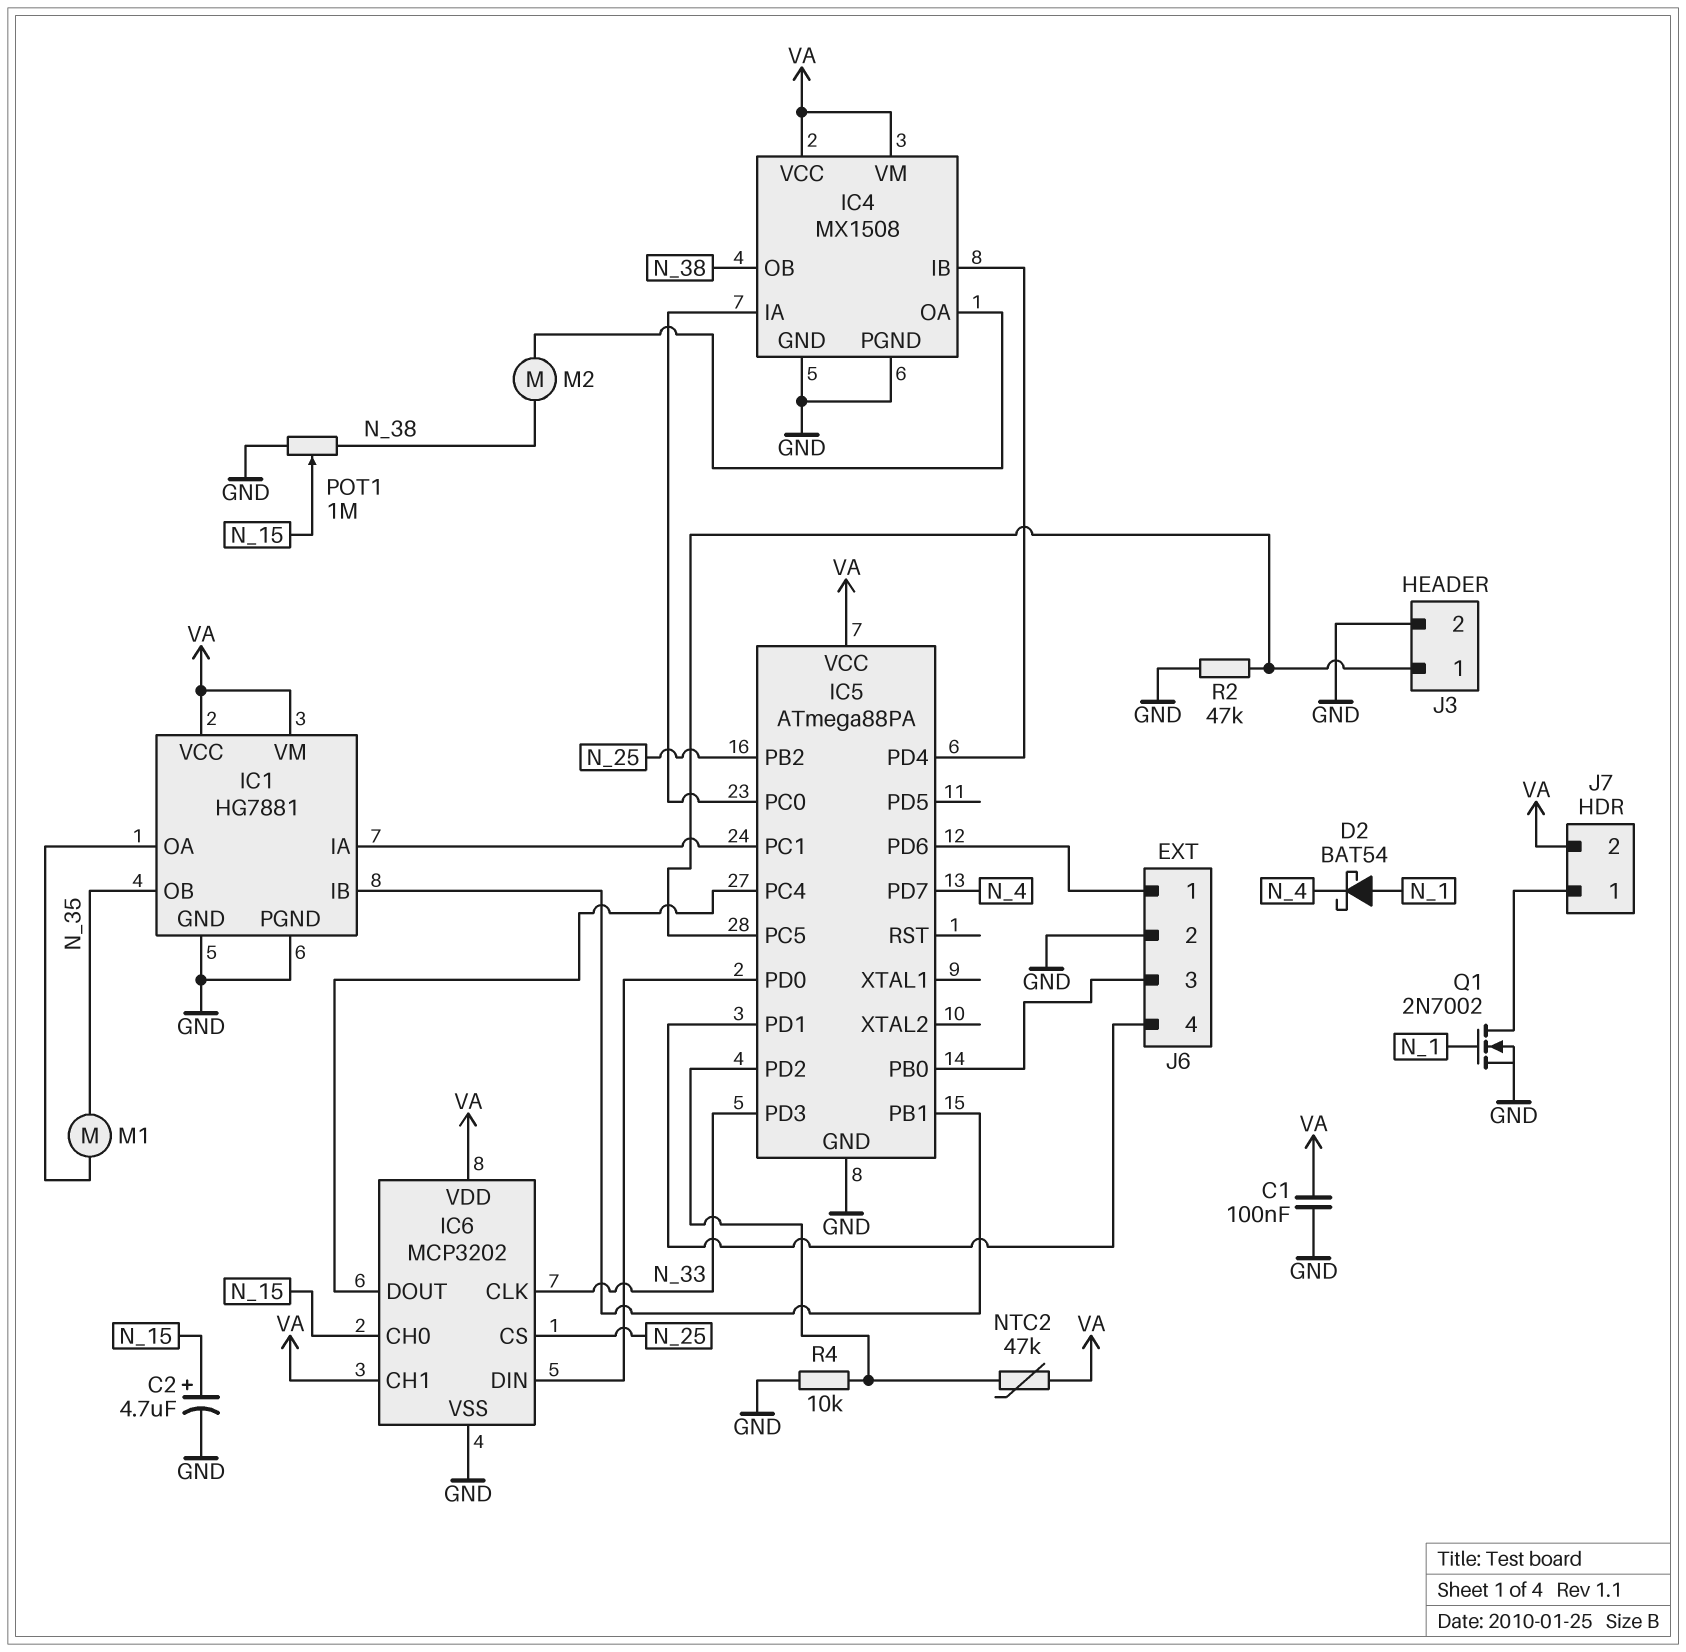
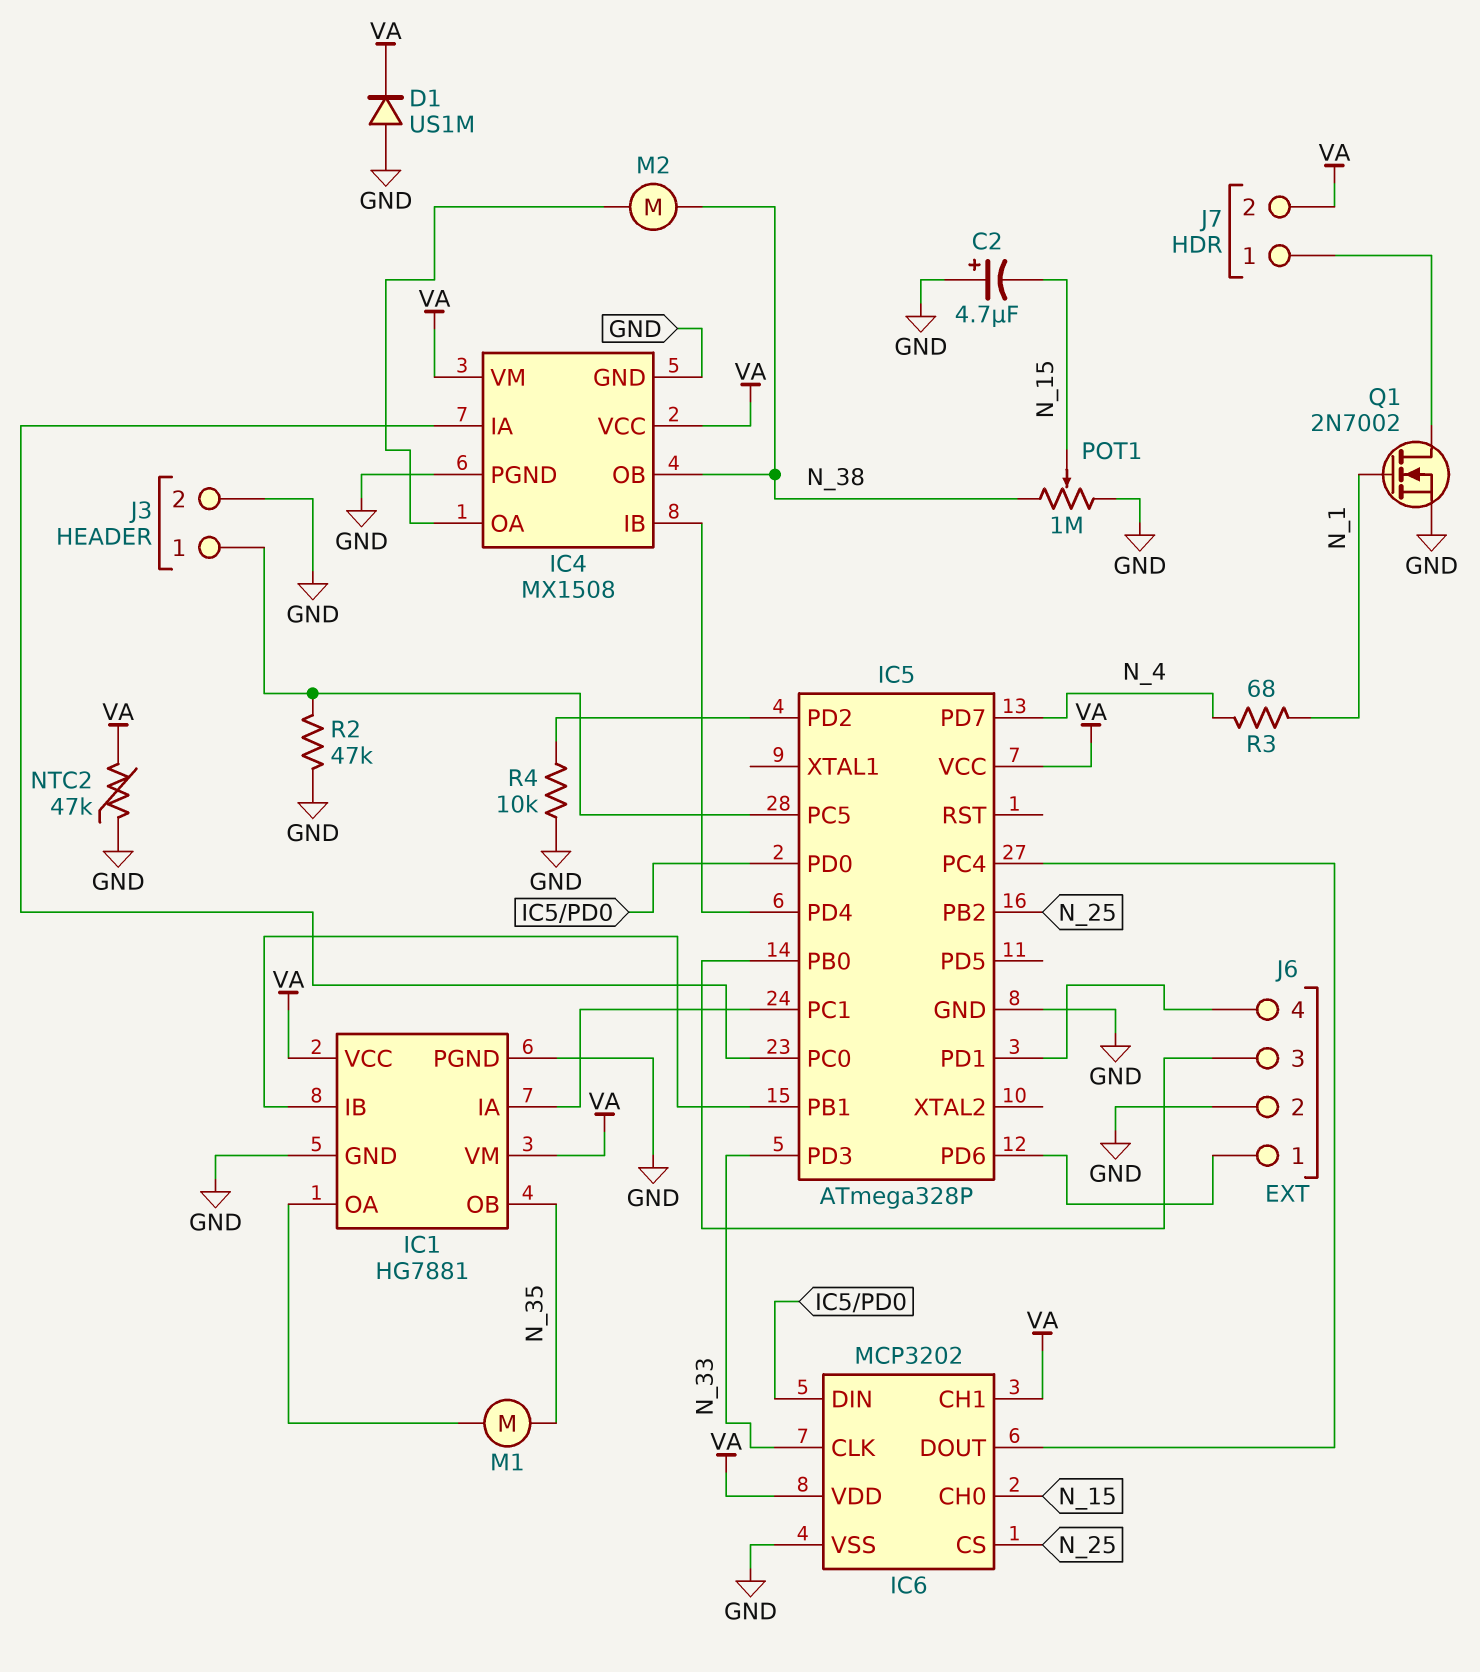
C1: 100nF (GND, VA) -> none
C2: 4.7uF (plus N_15, minus GND) -> 4.7uF (plus GND, minus N_15)
D1: none -> diode US1M (A GND, K VA)
D2: schottky BAT54 (A N_1, K N_4) -> none
IC5: ATmega88PA -> ATmega328P
NTC2: 47k (IC5/PD2, VA) -> 47k (GND, VA)
R3: none -> 68 (N_1, N_4)

